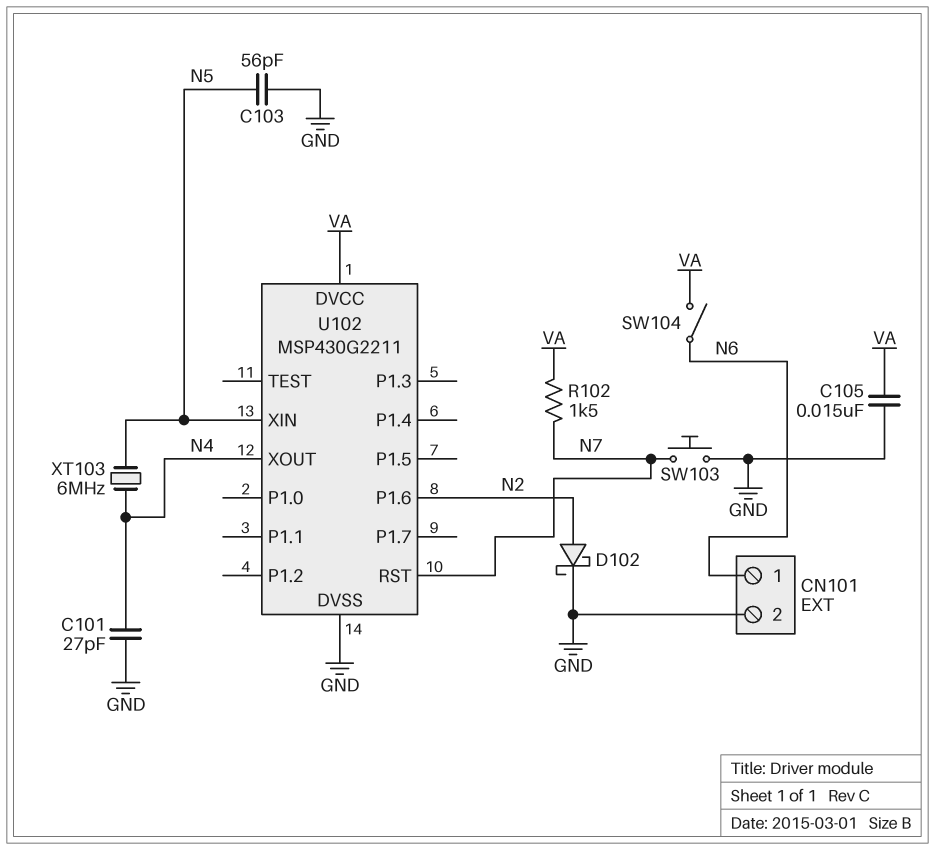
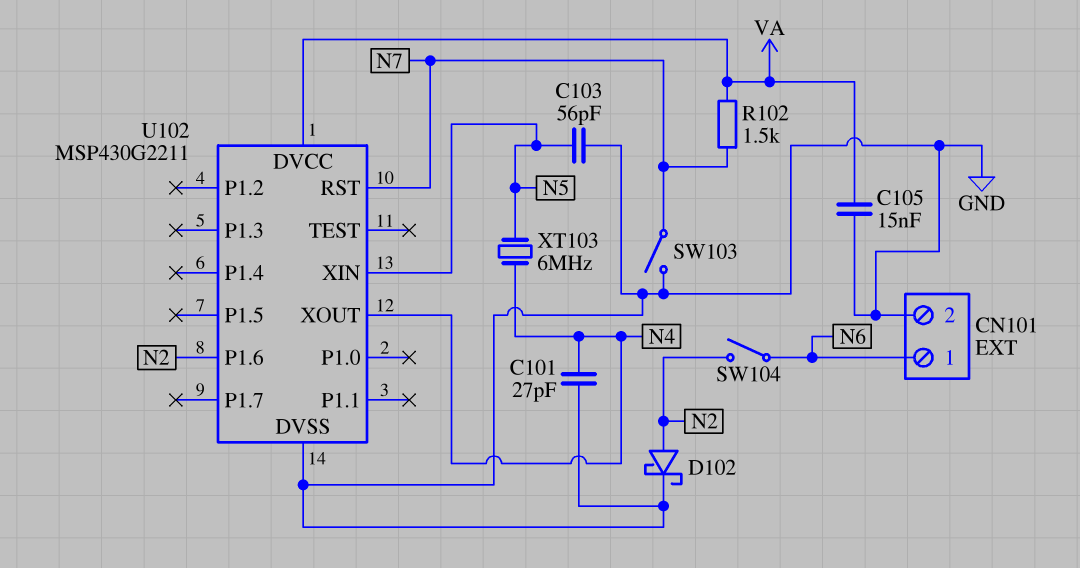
SW103: button (GND, N7) -> switch (GND, N7)
SW104: switch (N6, VA) -> switch (N2, N6)

